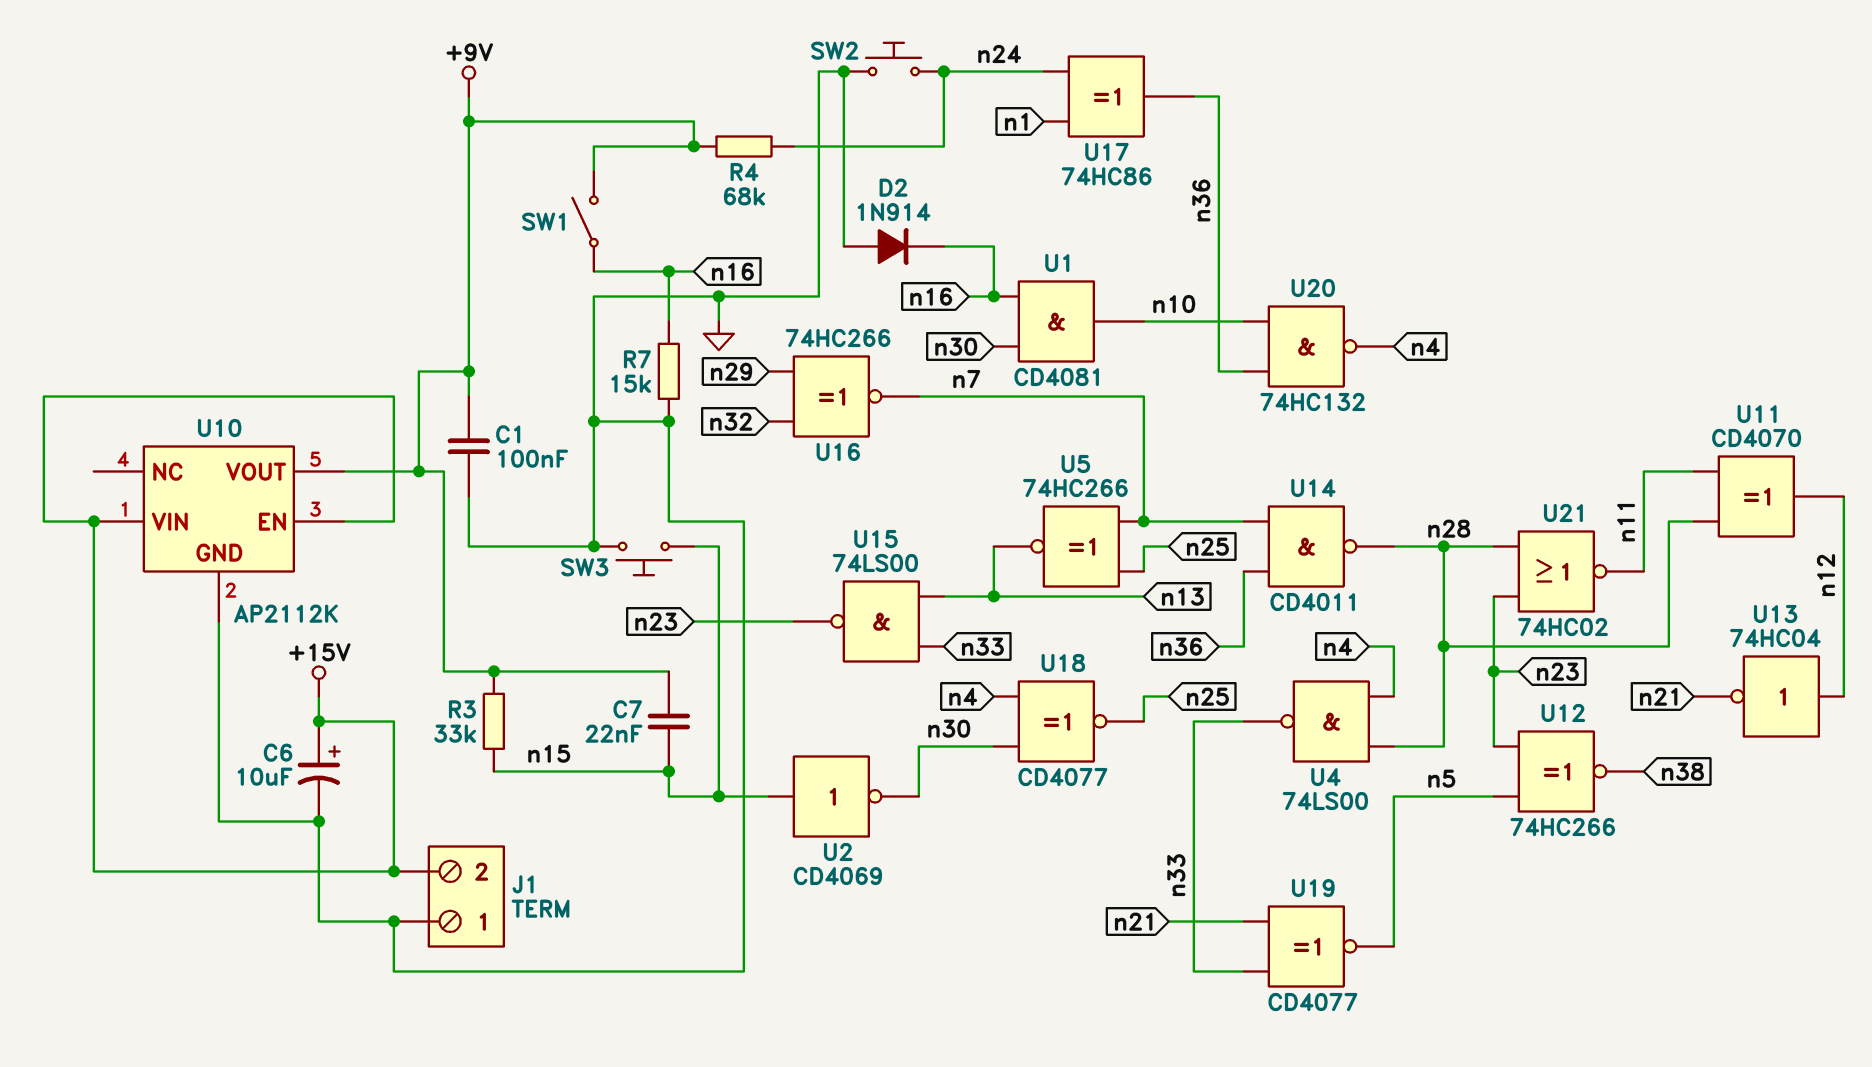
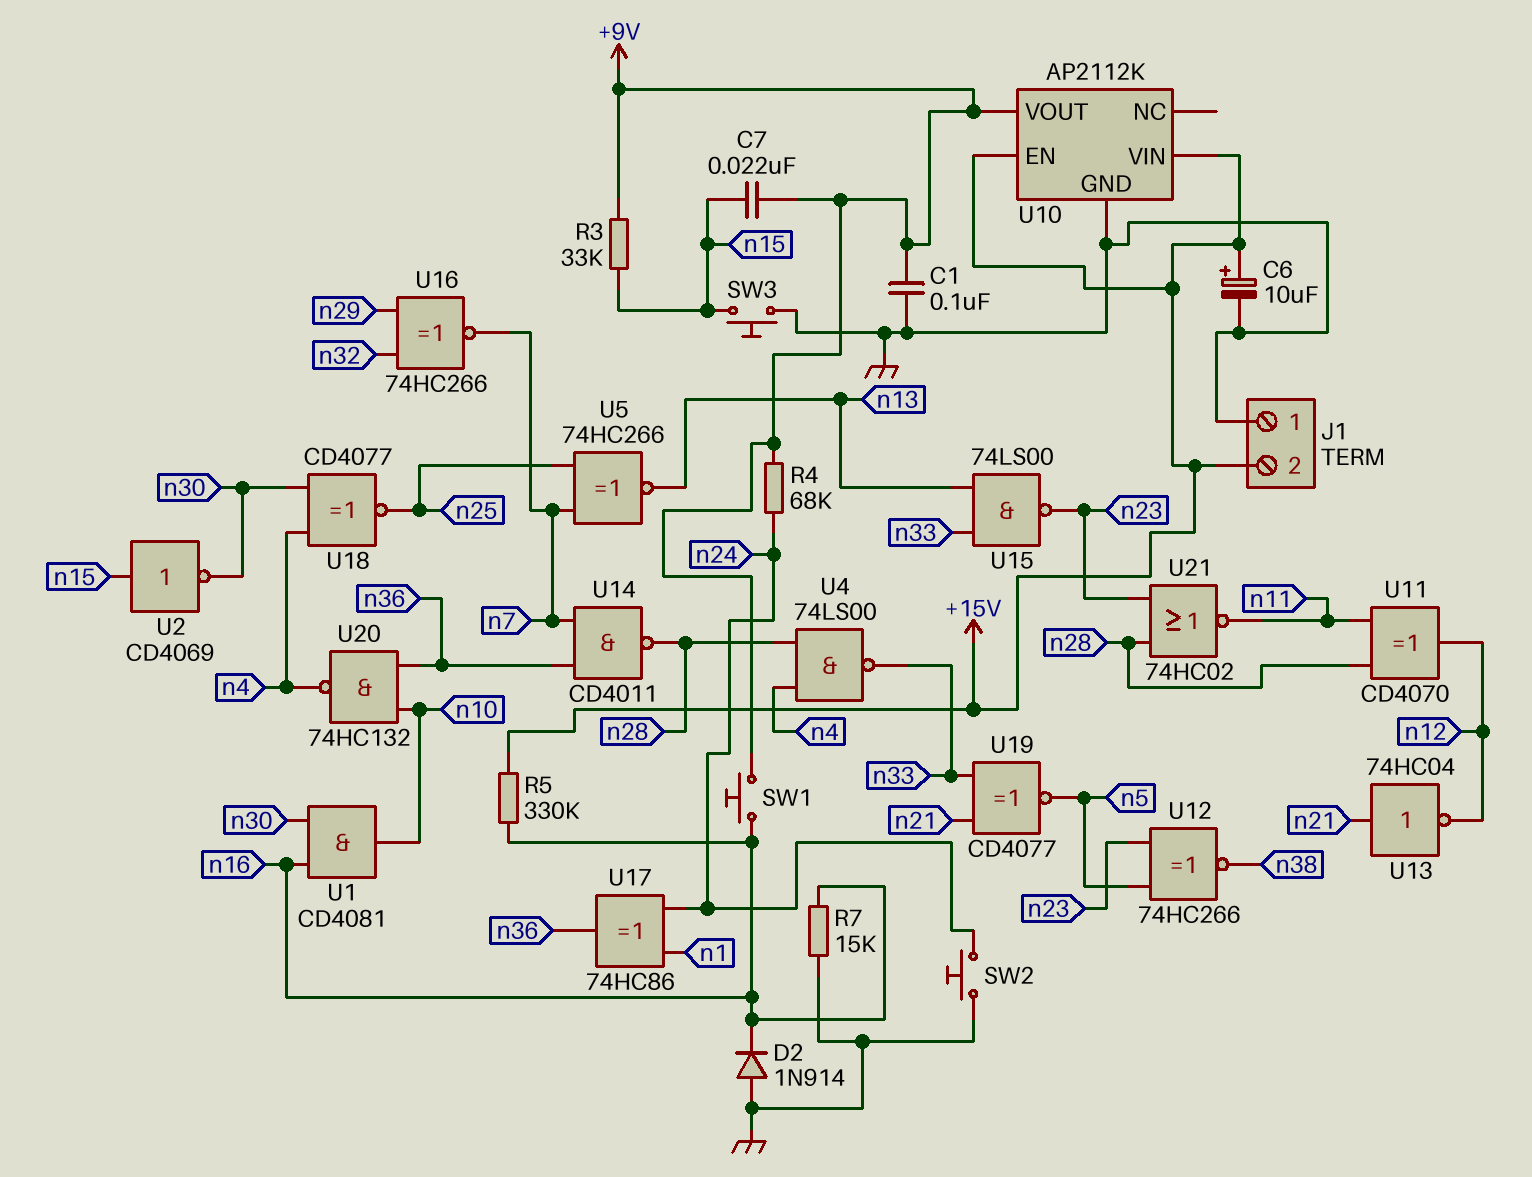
R5: none -> 330k (+15V, n16)
SW1: switch (+9V, n16) -> button (+9V, n16)
U13: NOT 74HC04 (in n12, out n21) -> NOT 74HC04 (in n21, out n12)

